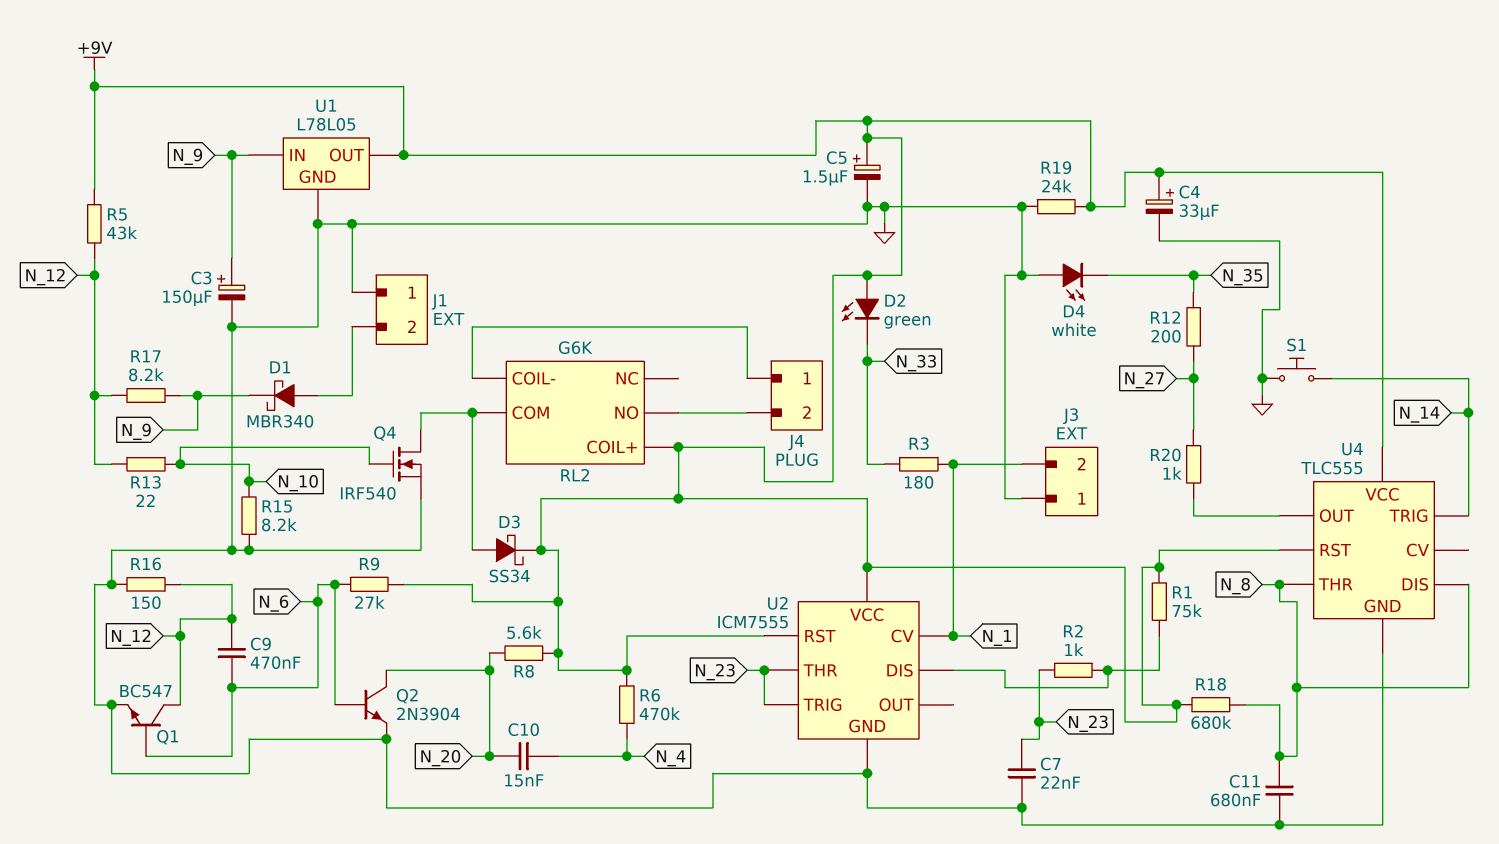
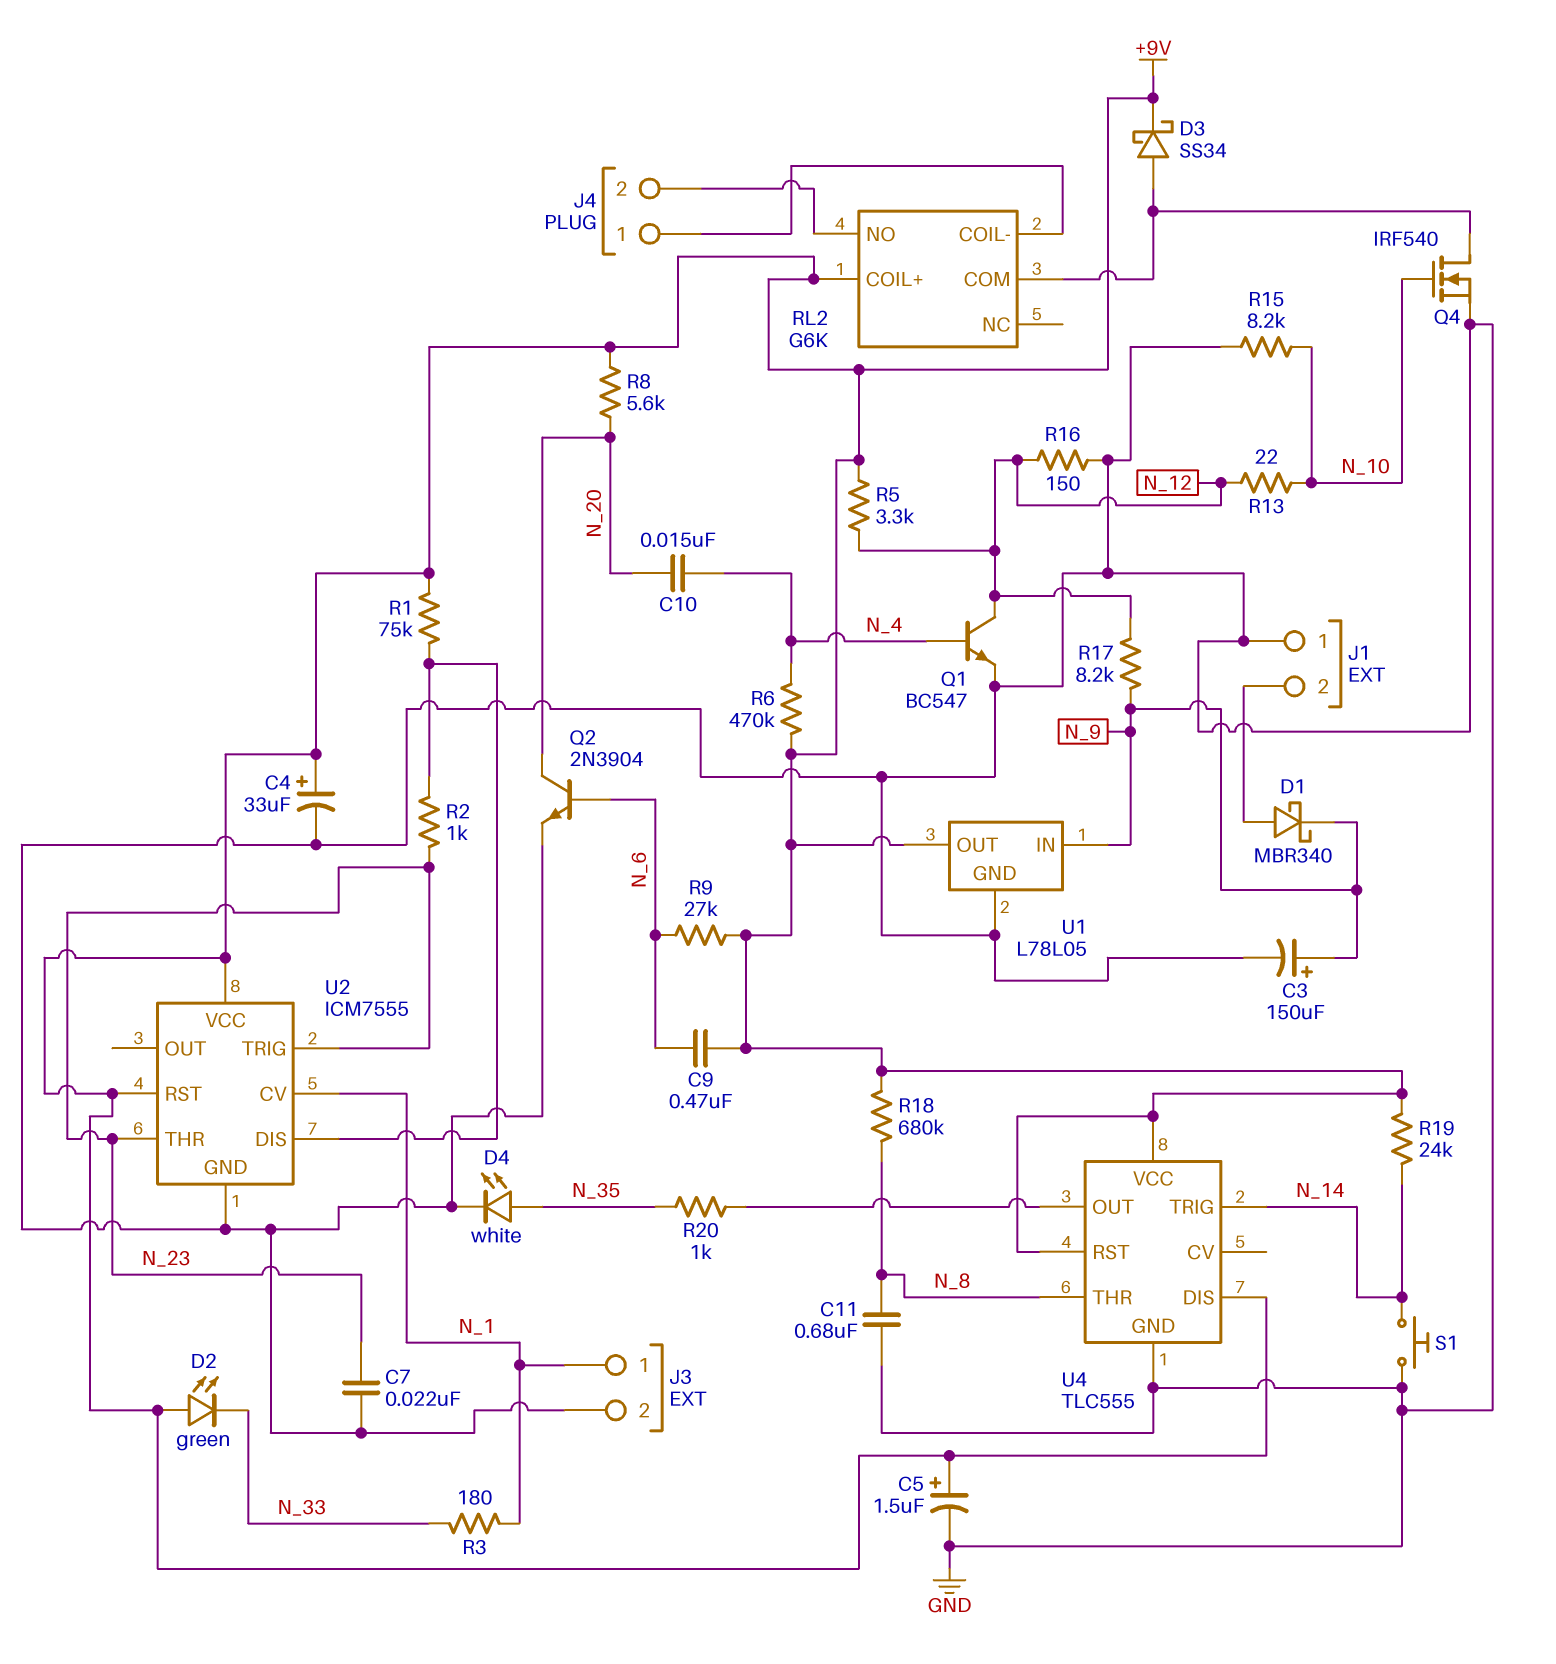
C9: 470nF (N_6, N_12) -> 470nF (+9V, N_6)
D4: LED white (A GND, K N_35) -> LED white (A N_35, K GND)
J3 pin 1: GND -> N_1
J3 pin 2: N_1 -> GND
Q1: NPN BC547 (B N_6, C N_12, E GND) -> NPN BC547 (B N_4, C N_12, E GND)
R5: 43k (+9V, N_12) -> 3.3k (+9V, N_12)
R12: 200 (N_27, N_35) -> none
R19: 24k (+9V, GND) -> 24k (+9V, N_14)
R20: 1k (N_27, U4/OUT) -> 1k (N_35, U4/OUT)
U4 pin DIS: N_8 -> +9V

